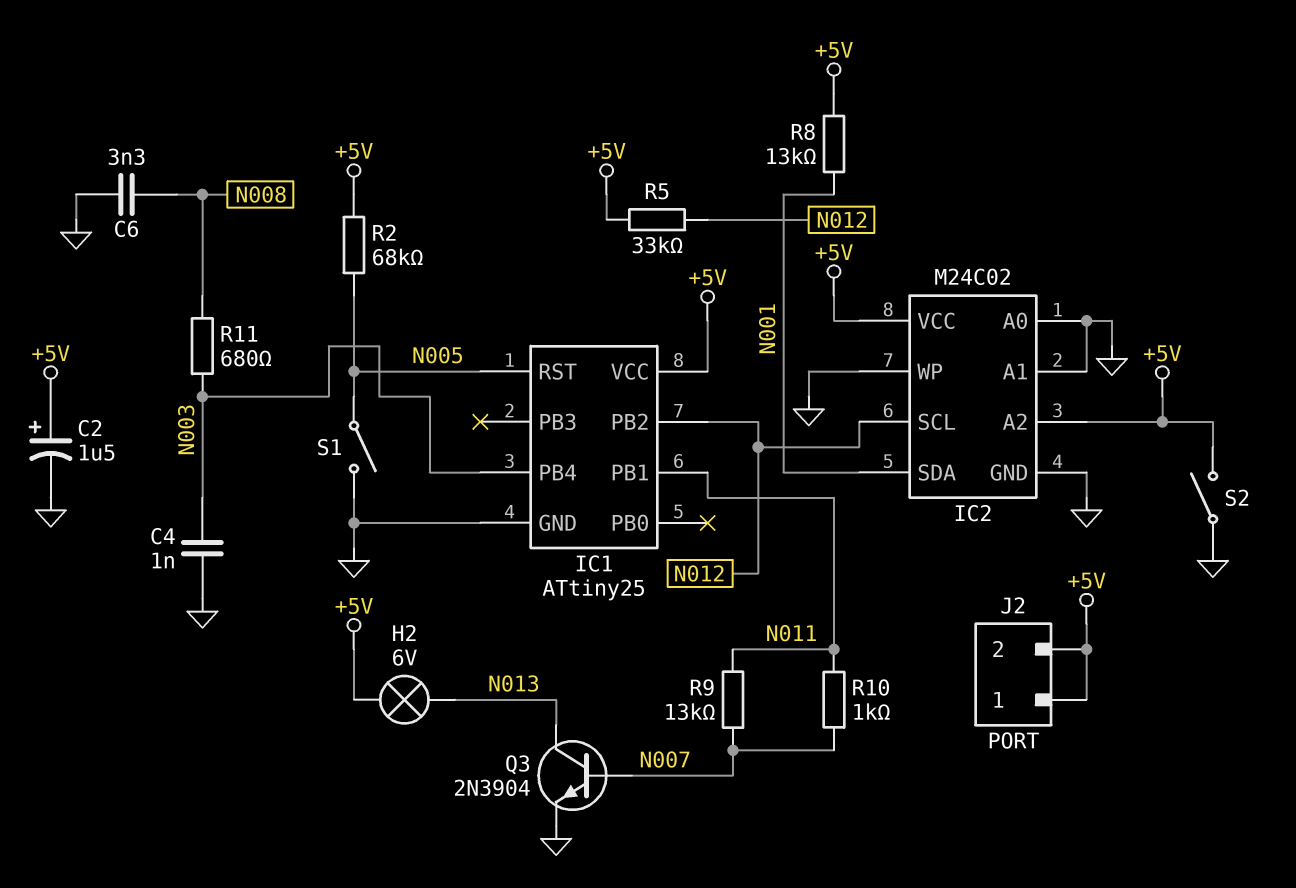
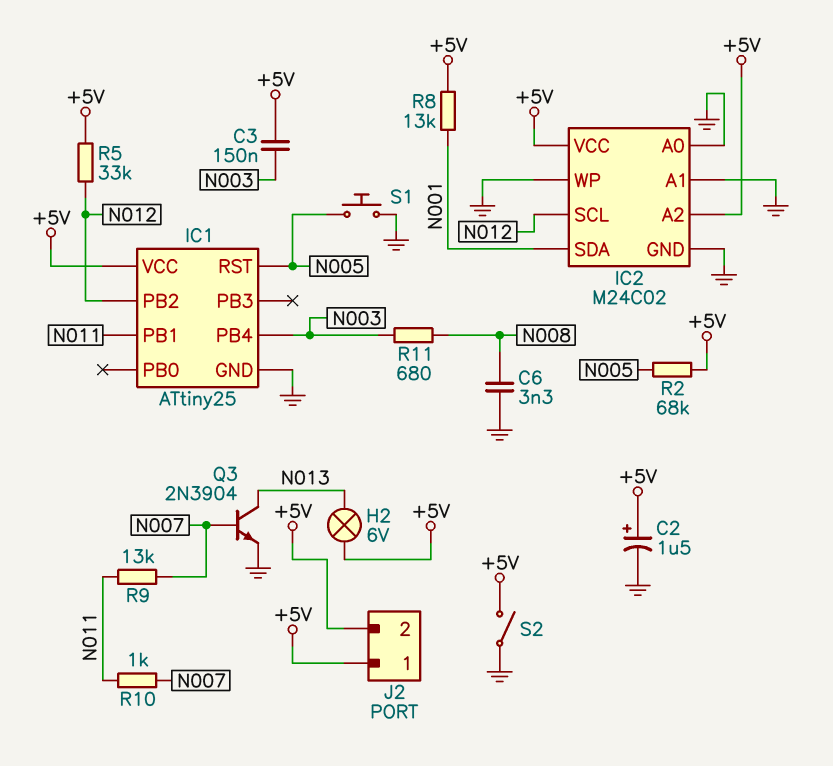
C3: none -> 150nF (+5V, N003)
C4: 1nF (GND, N003) -> none
S1: switch (GND, N005) -> button (GND, N005)

